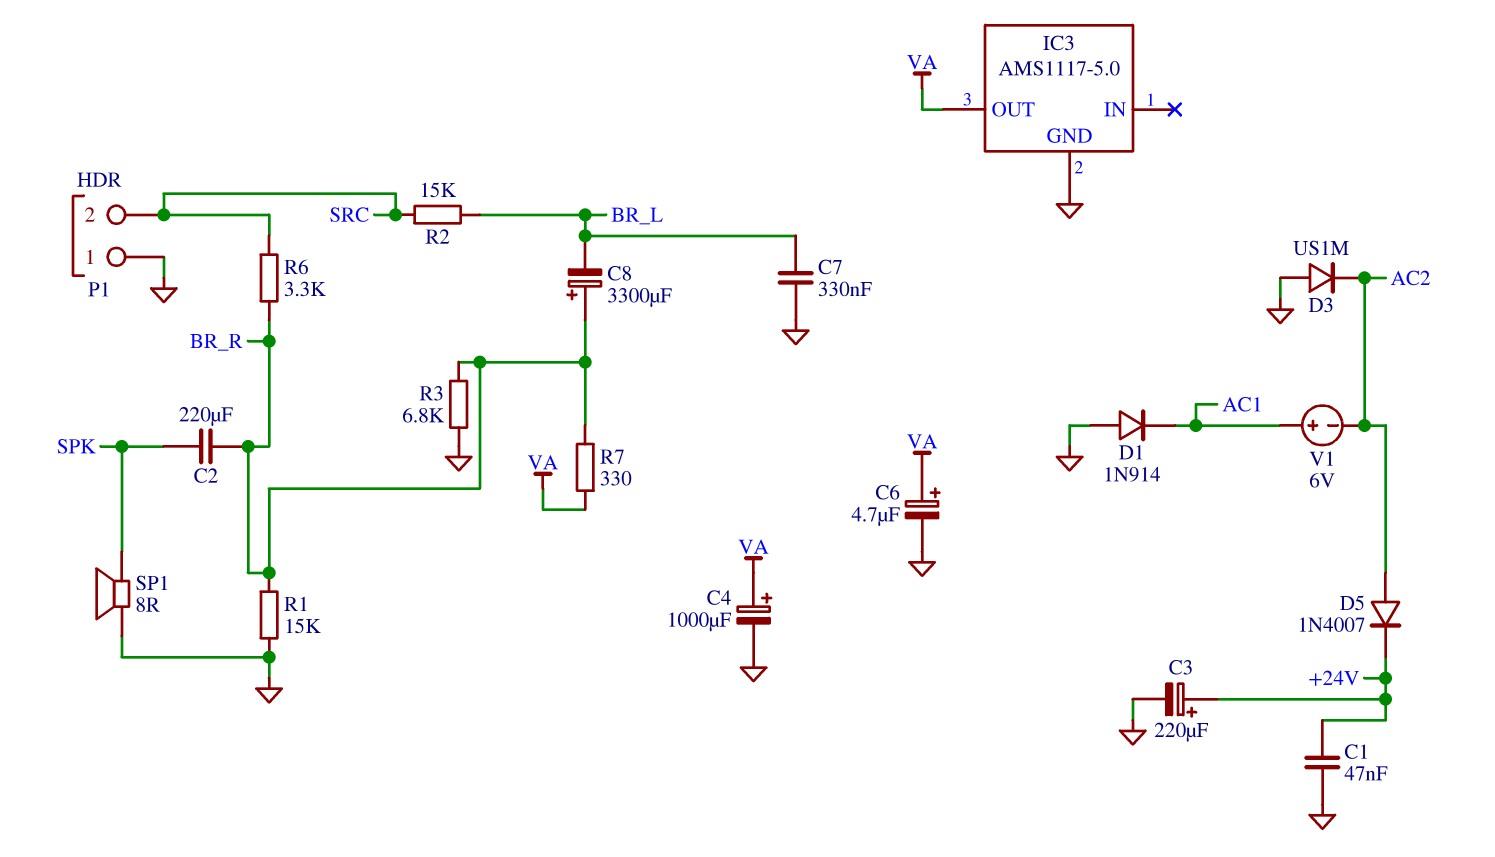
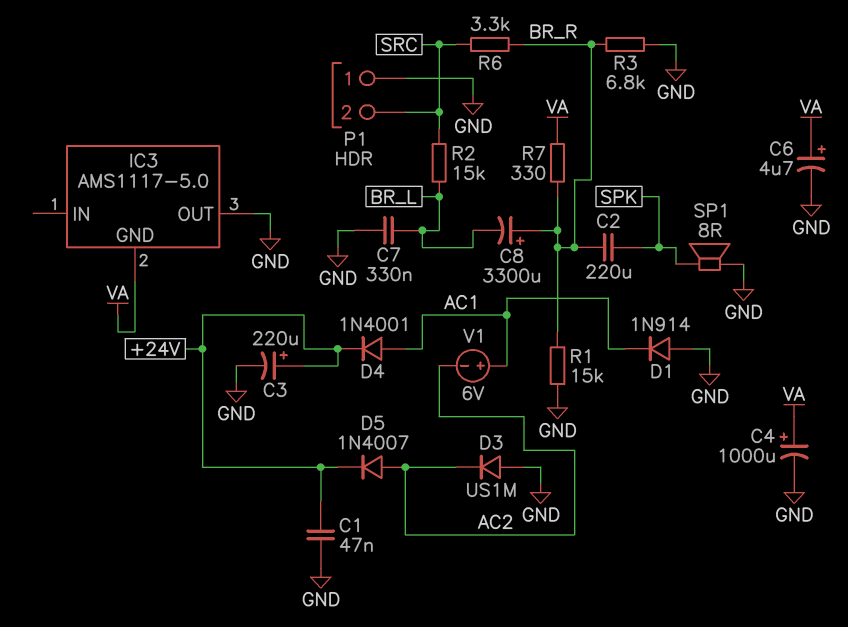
D4: none -> diode 1N4001 (A AC1, K +24V)
IC3 pin GND: GND -> VA
IC3 pin OUT: VA -> GND

